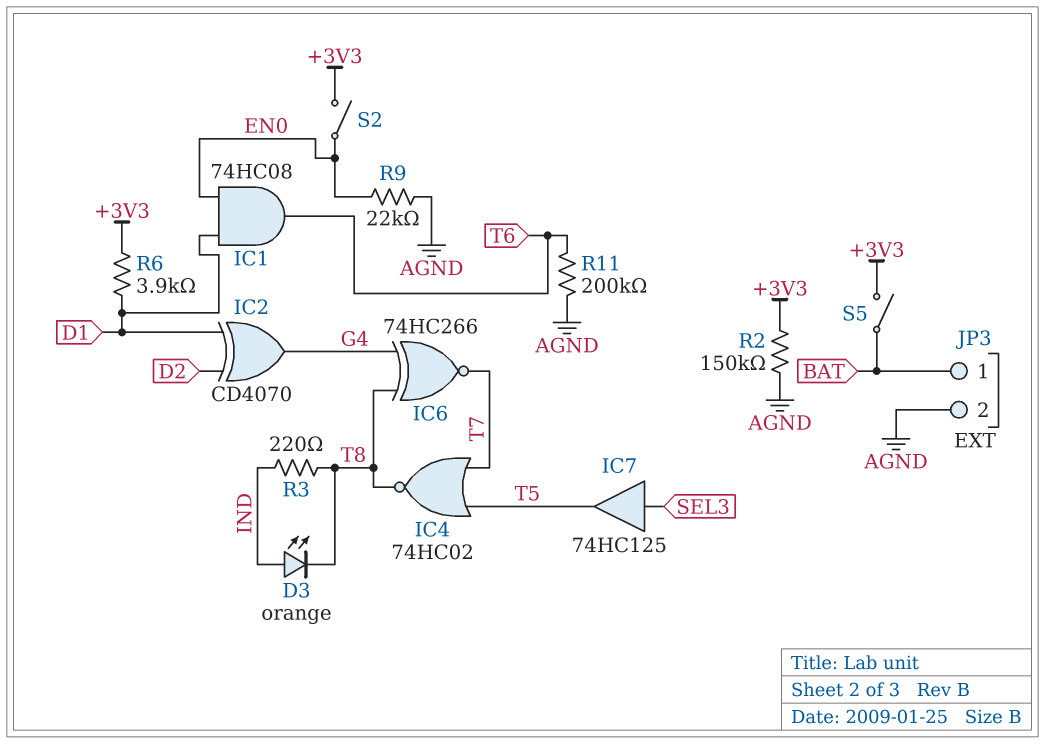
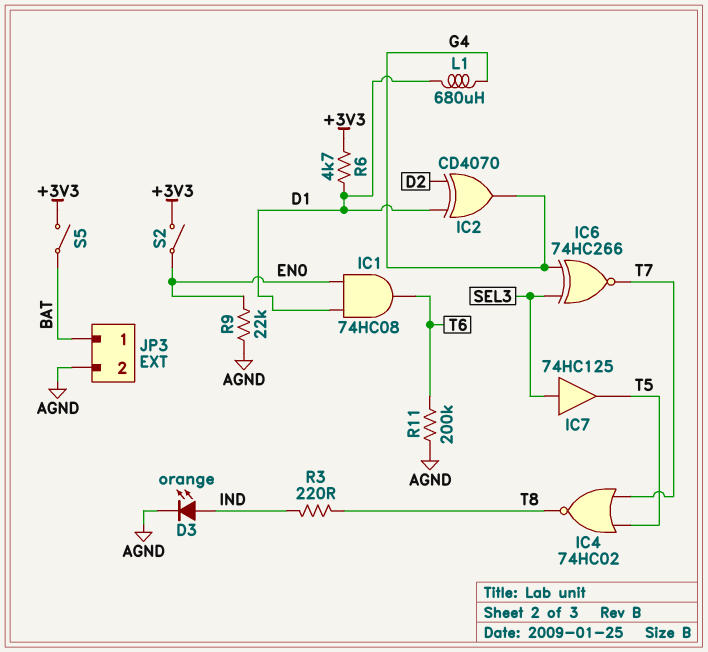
D3: LED orange (A IND, K T8) -> LED orange (A IND, K AGND)
IC6: XNOR 74HC266 (in G4, in T8, out T7) -> XNOR 74HC266 (in G4, in SEL3, out T7)
L1: none -> 680uH (D1, G4)
R2: 150k (+3V3, AGND) -> none
R6: 3.9k (+3V3, D1) -> 4.7k (+3V3, D1)

